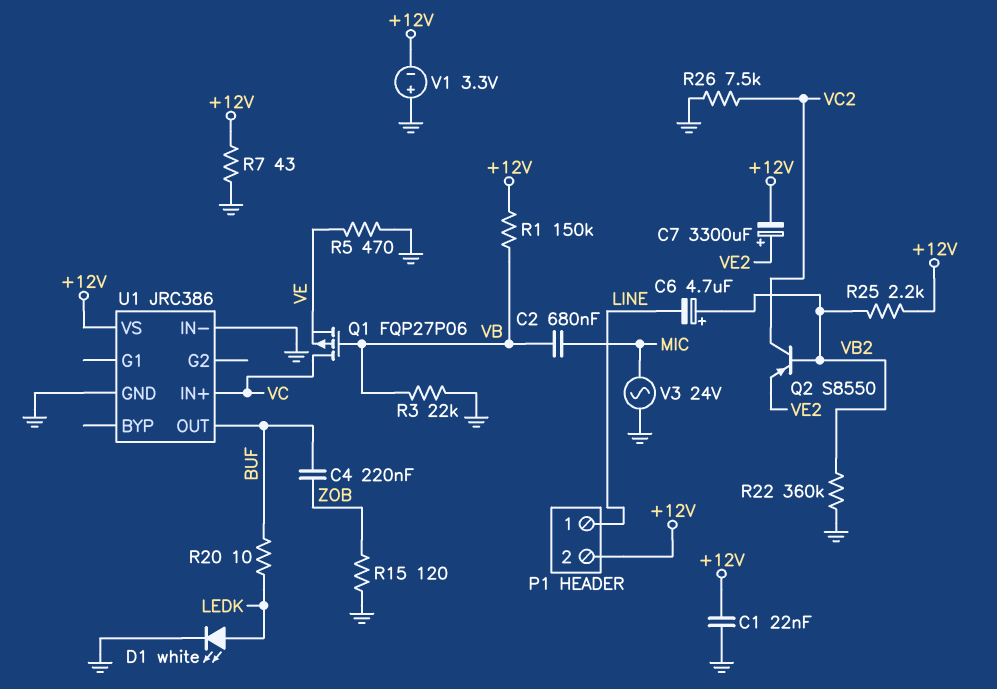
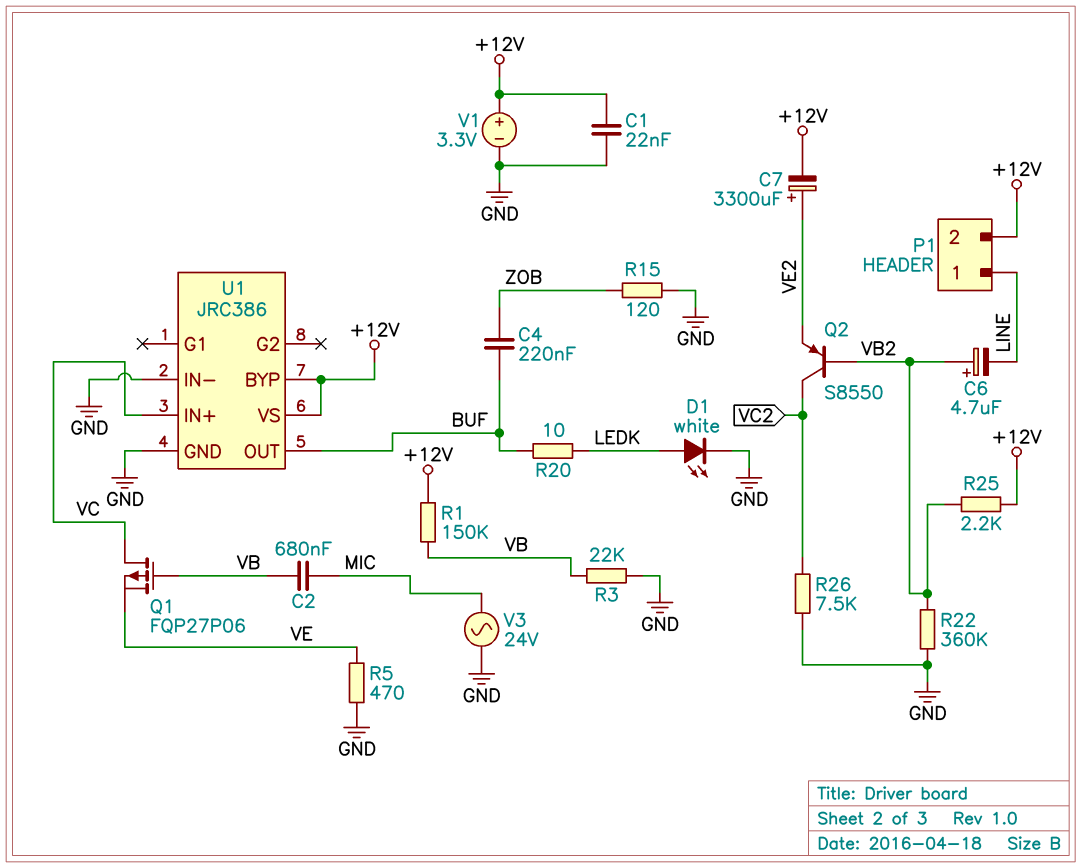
R7: 43 (+12V, GND) -> none
U1 pin BYP: none -> +12V
V1: 3.3V (plus GND, minus +12V) -> 3.3V (plus +12V, minus GND)

